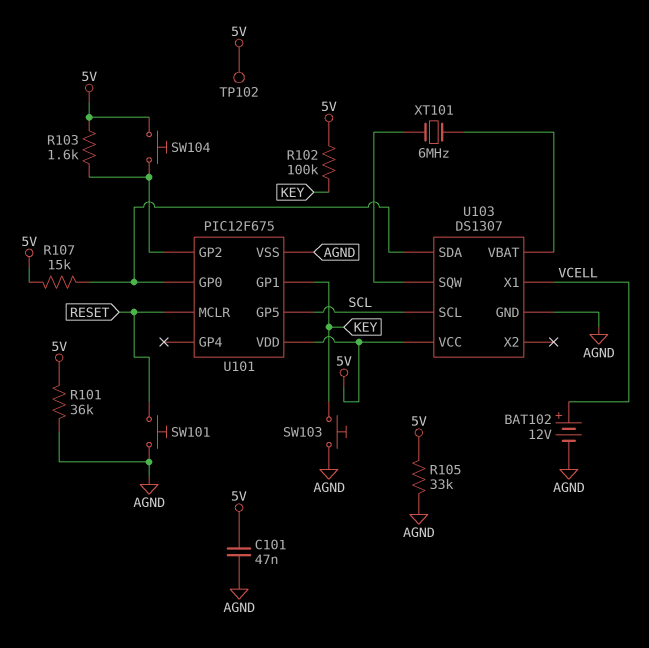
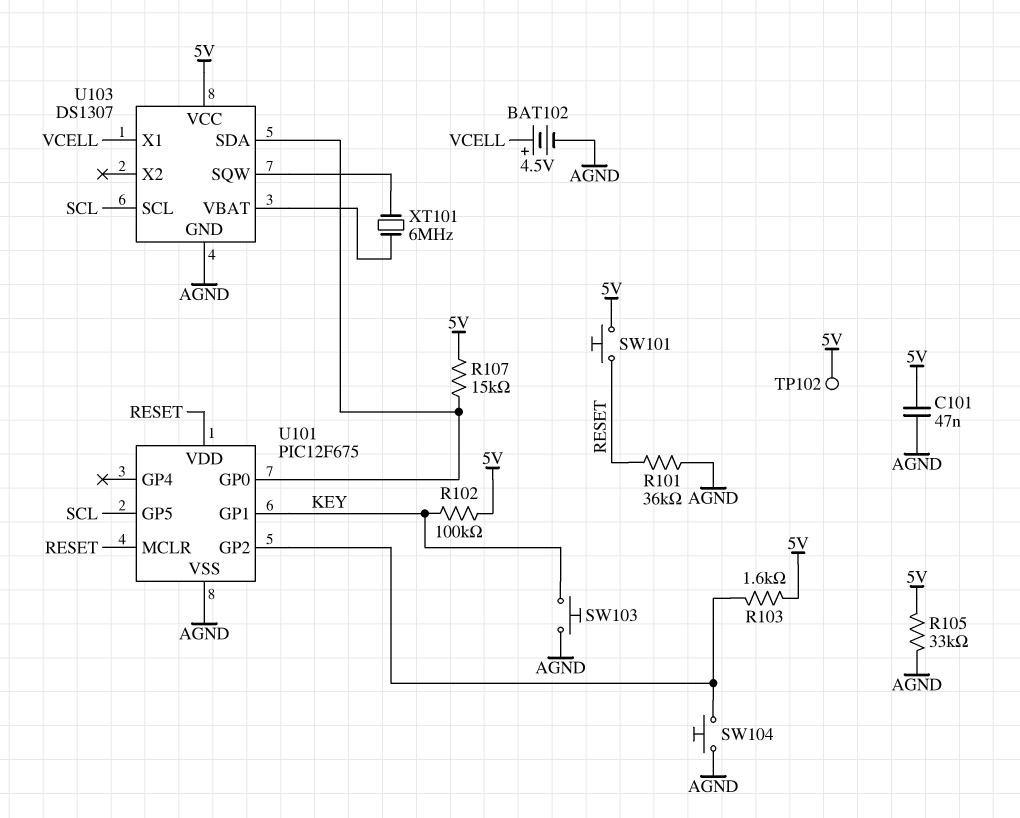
BAT102: 12V (plus VCELL, minus AGND) -> 4.5V (plus VCELL, minus AGND)
R101: 36k (5V, AGND) -> 36k (AGND, RESET)
SW101: button (AGND, RESET) -> button (5V, RESET)
SW104: button (5V, U101/GP2) -> button (AGND, U101/GP2)
U101 pin VDD: 5V -> RESET

